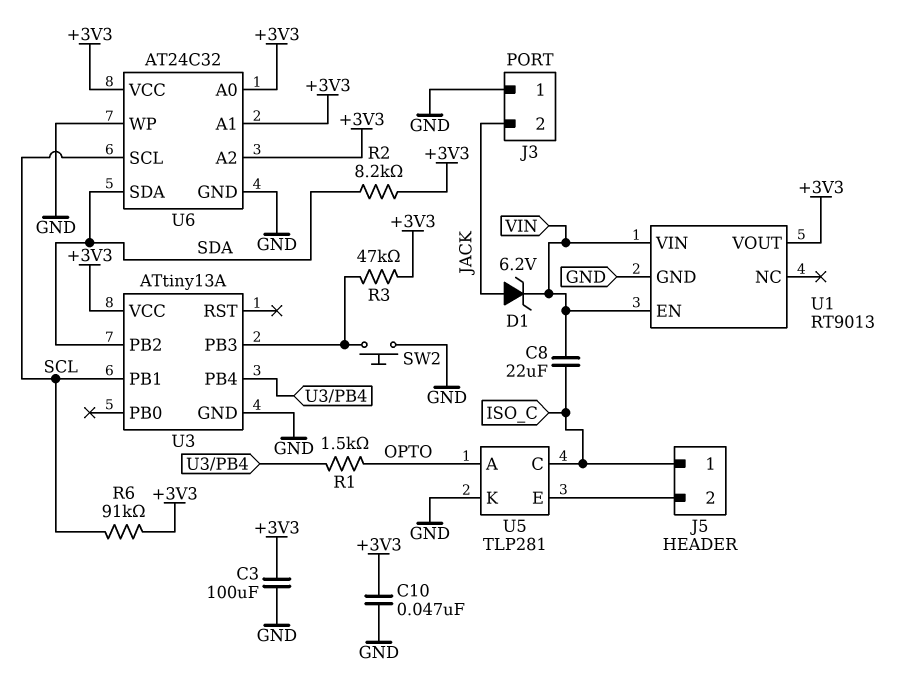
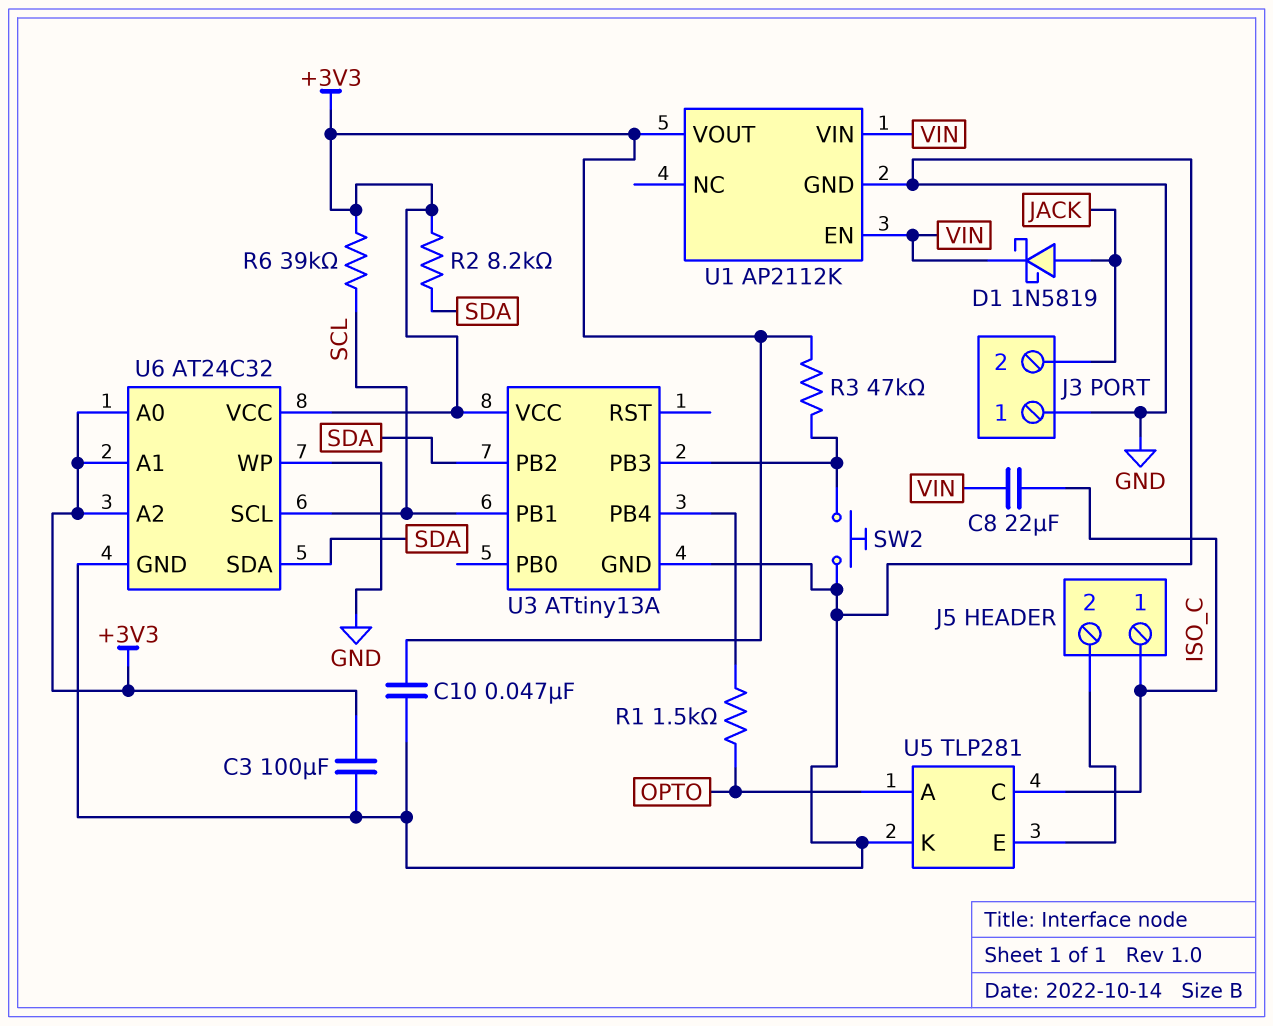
D1: zener 6.2V (A JACK, K VIN) -> schottky 1N5819 (A JACK, K VIN)
R6: 91k (+3V3, SCL) -> 39k (+3V3, SCL)
U1: RT9013 -> AP2112K

